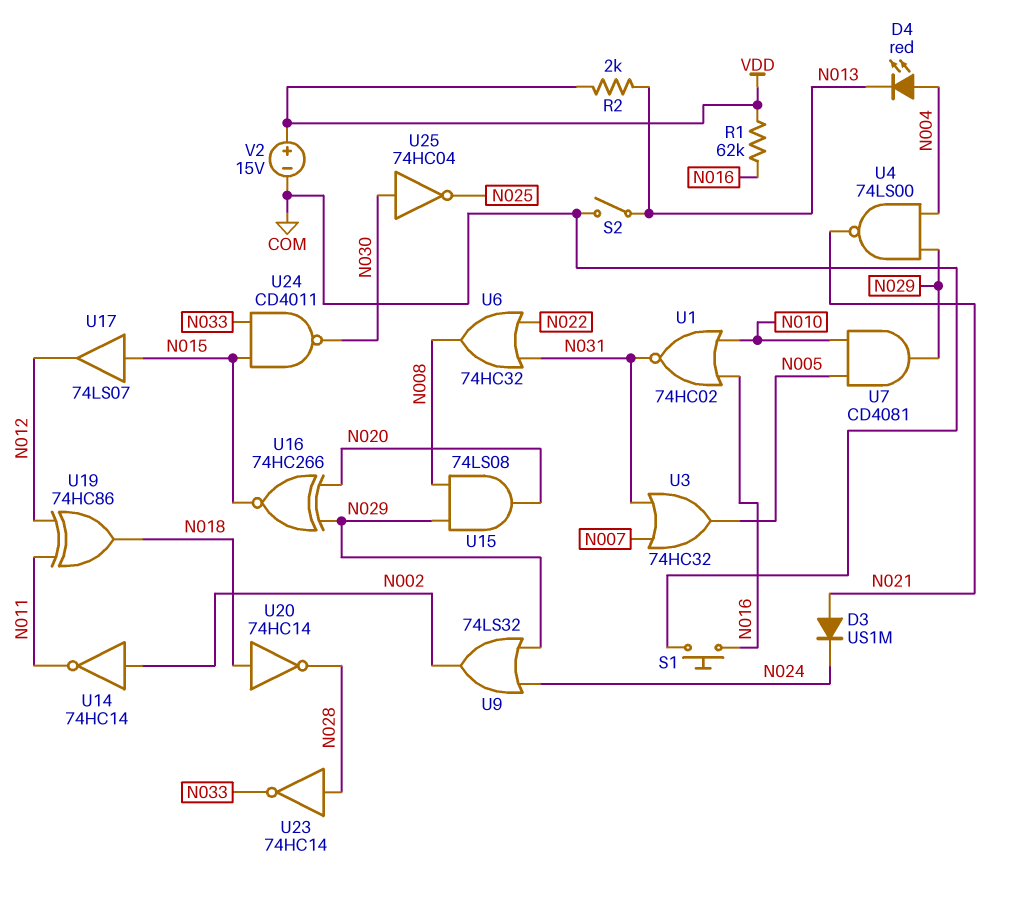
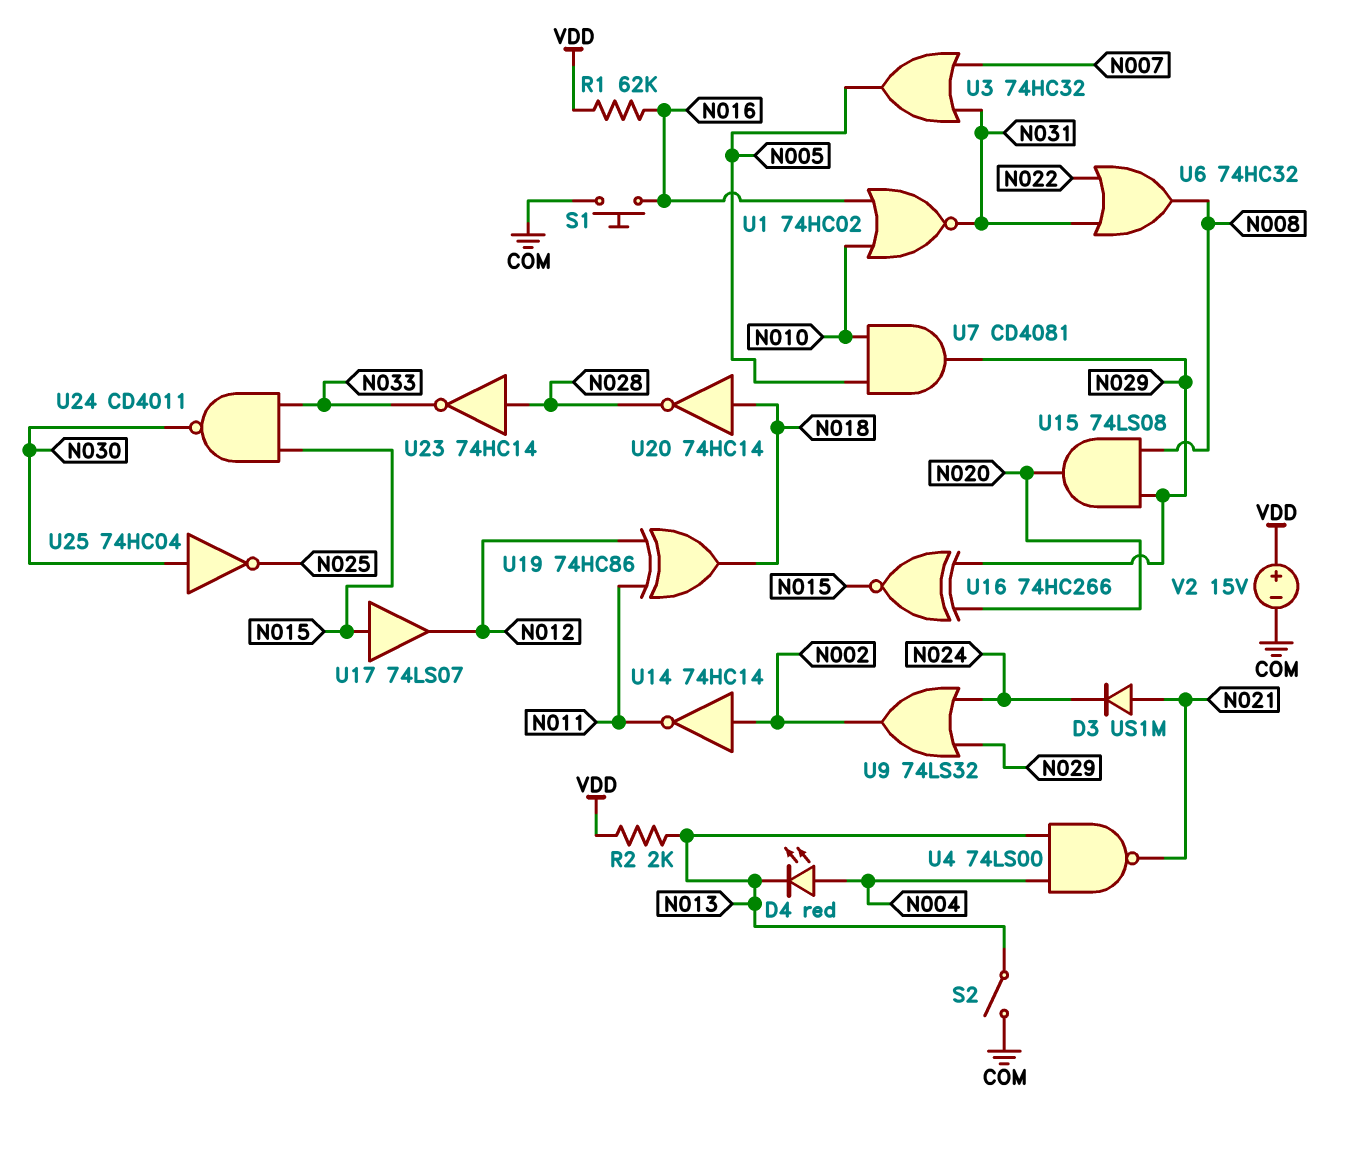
U4: NAND 74LS00 (in N004, in N029, out N021) -> NAND 74LS00 (in N004, in N013, out N021)

